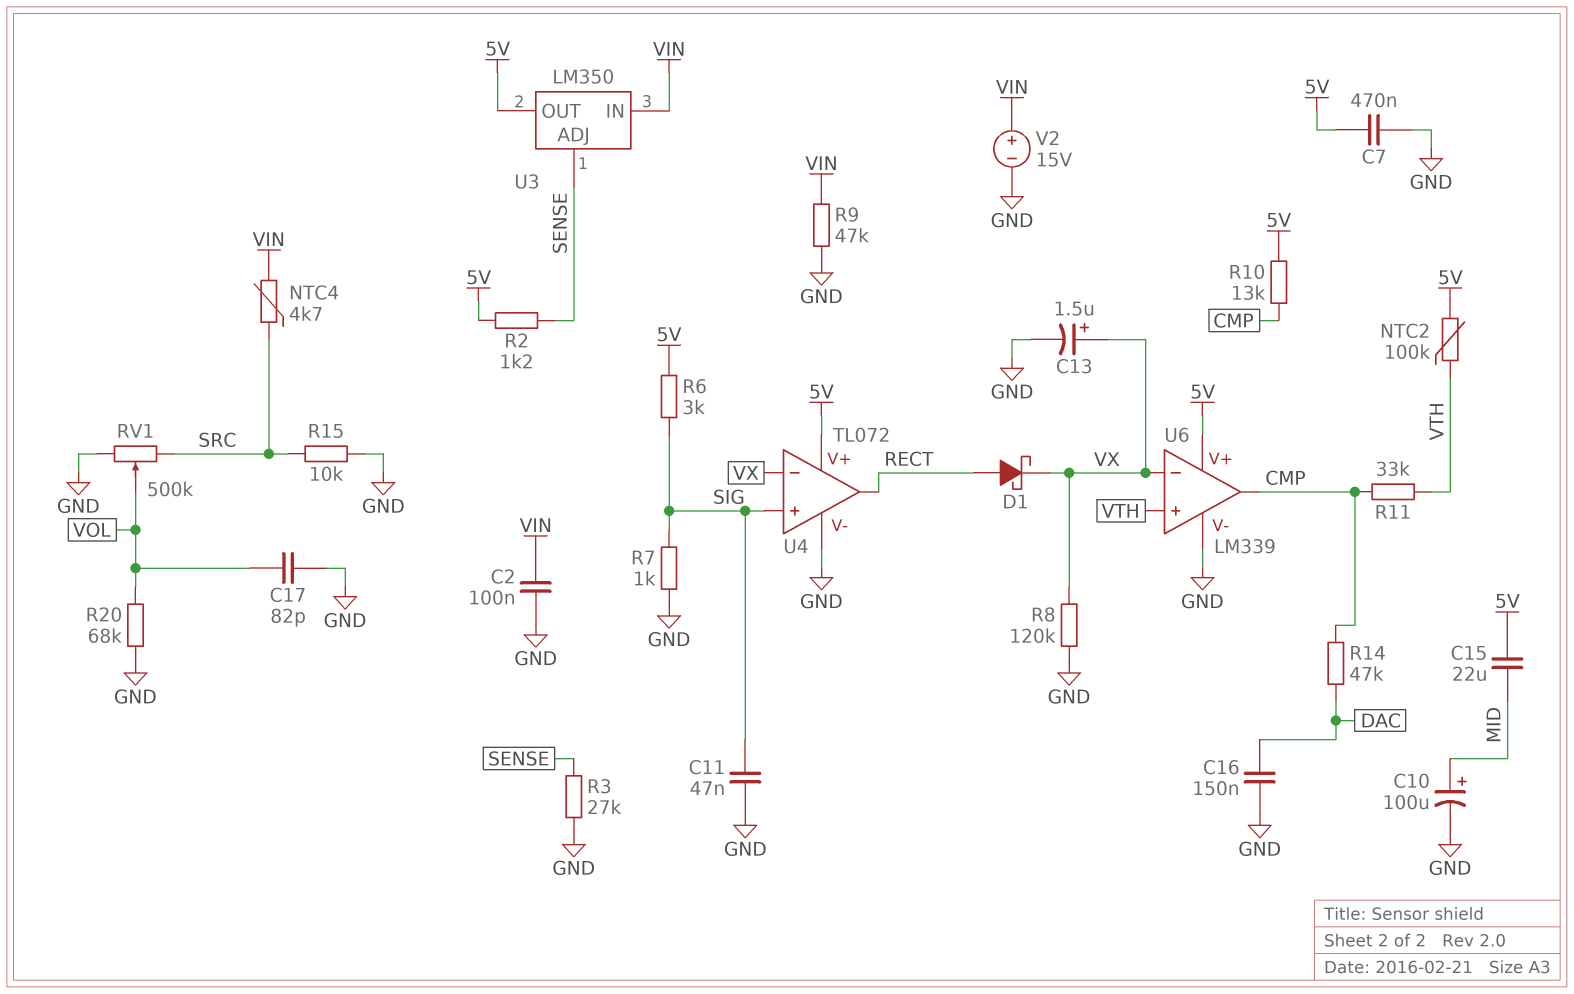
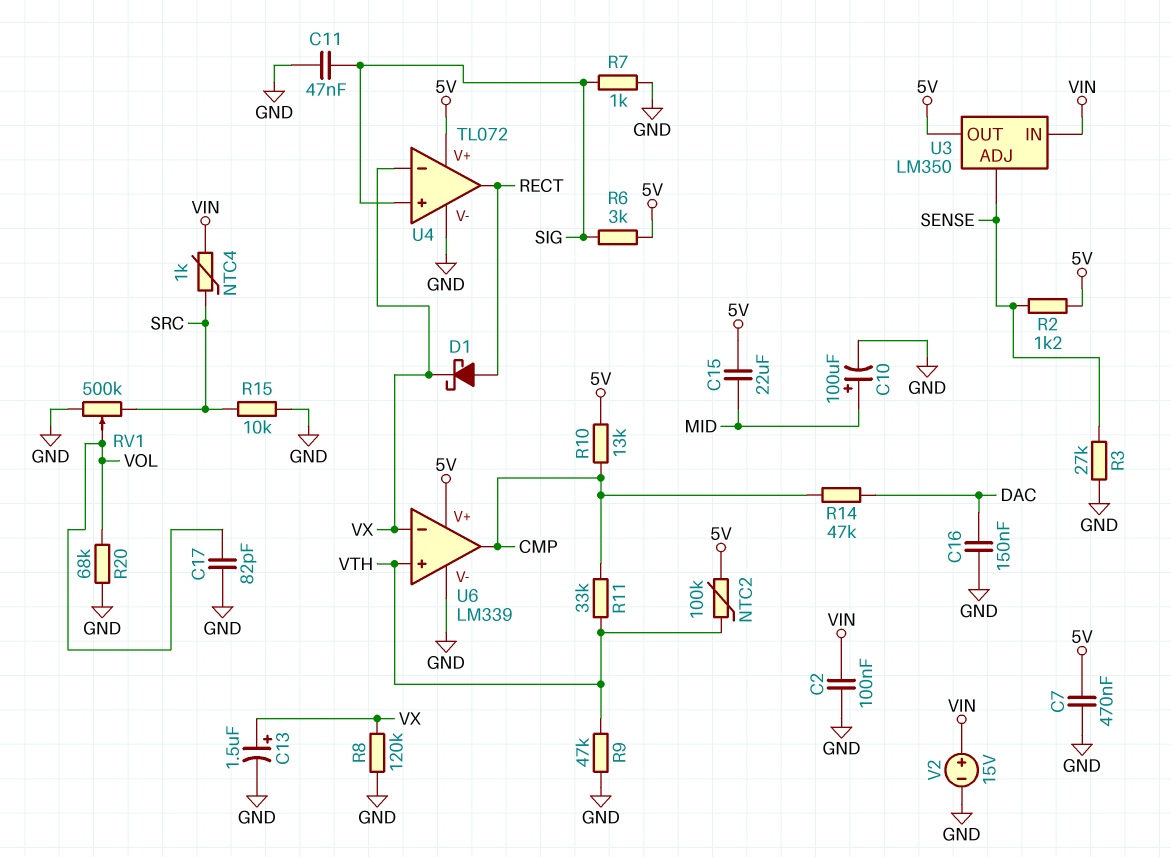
NTC4: 4.7k (SRC, VIN) -> 1k (SRC, VIN)
R9: 47k (GND, VIN) -> 47k (GND, VTH)

